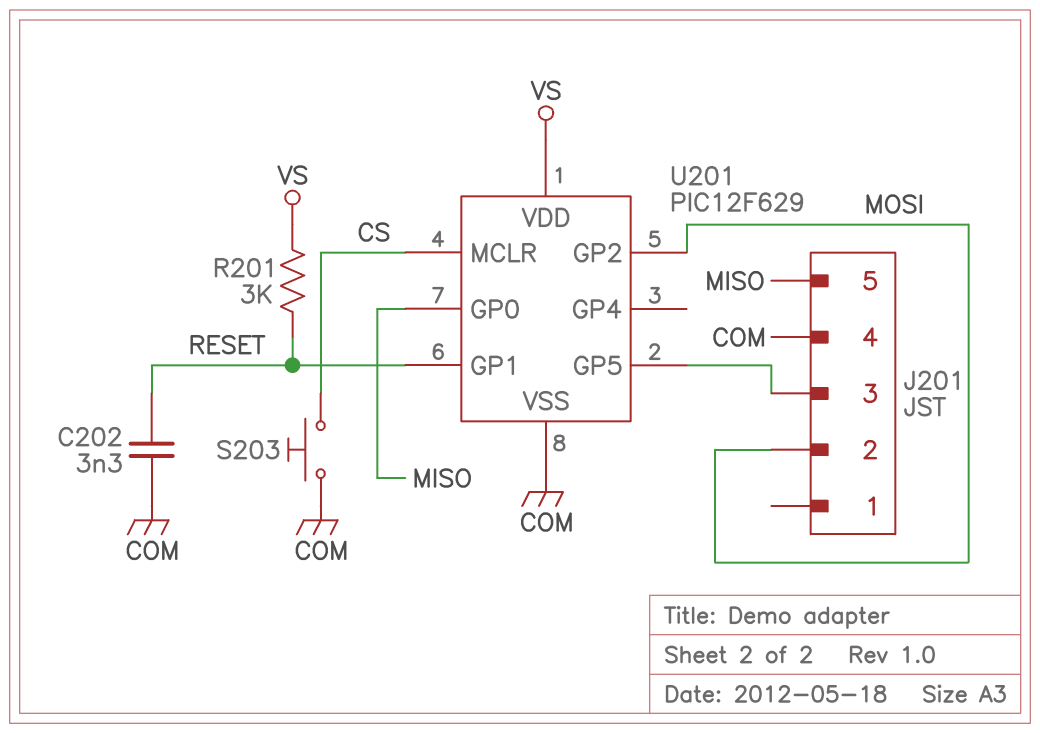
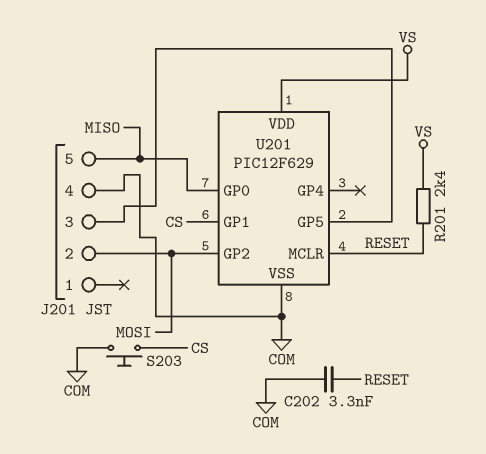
R201: 3k (RESET, VS) -> 2.4k (RESET, VS)
U201 pin GP1: RESET -> CS
U201 pin MCLR: CS -> RESET

